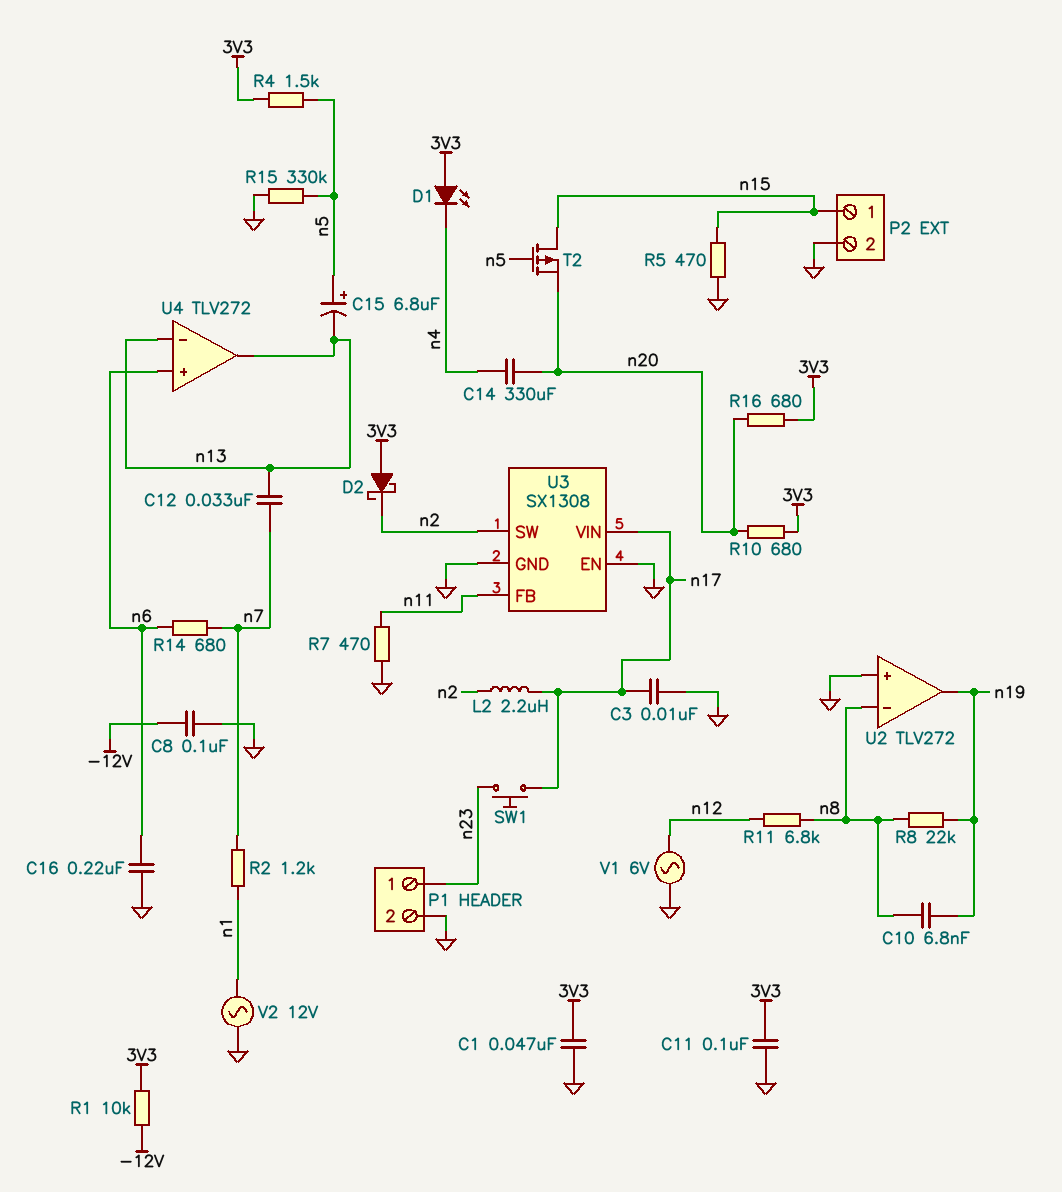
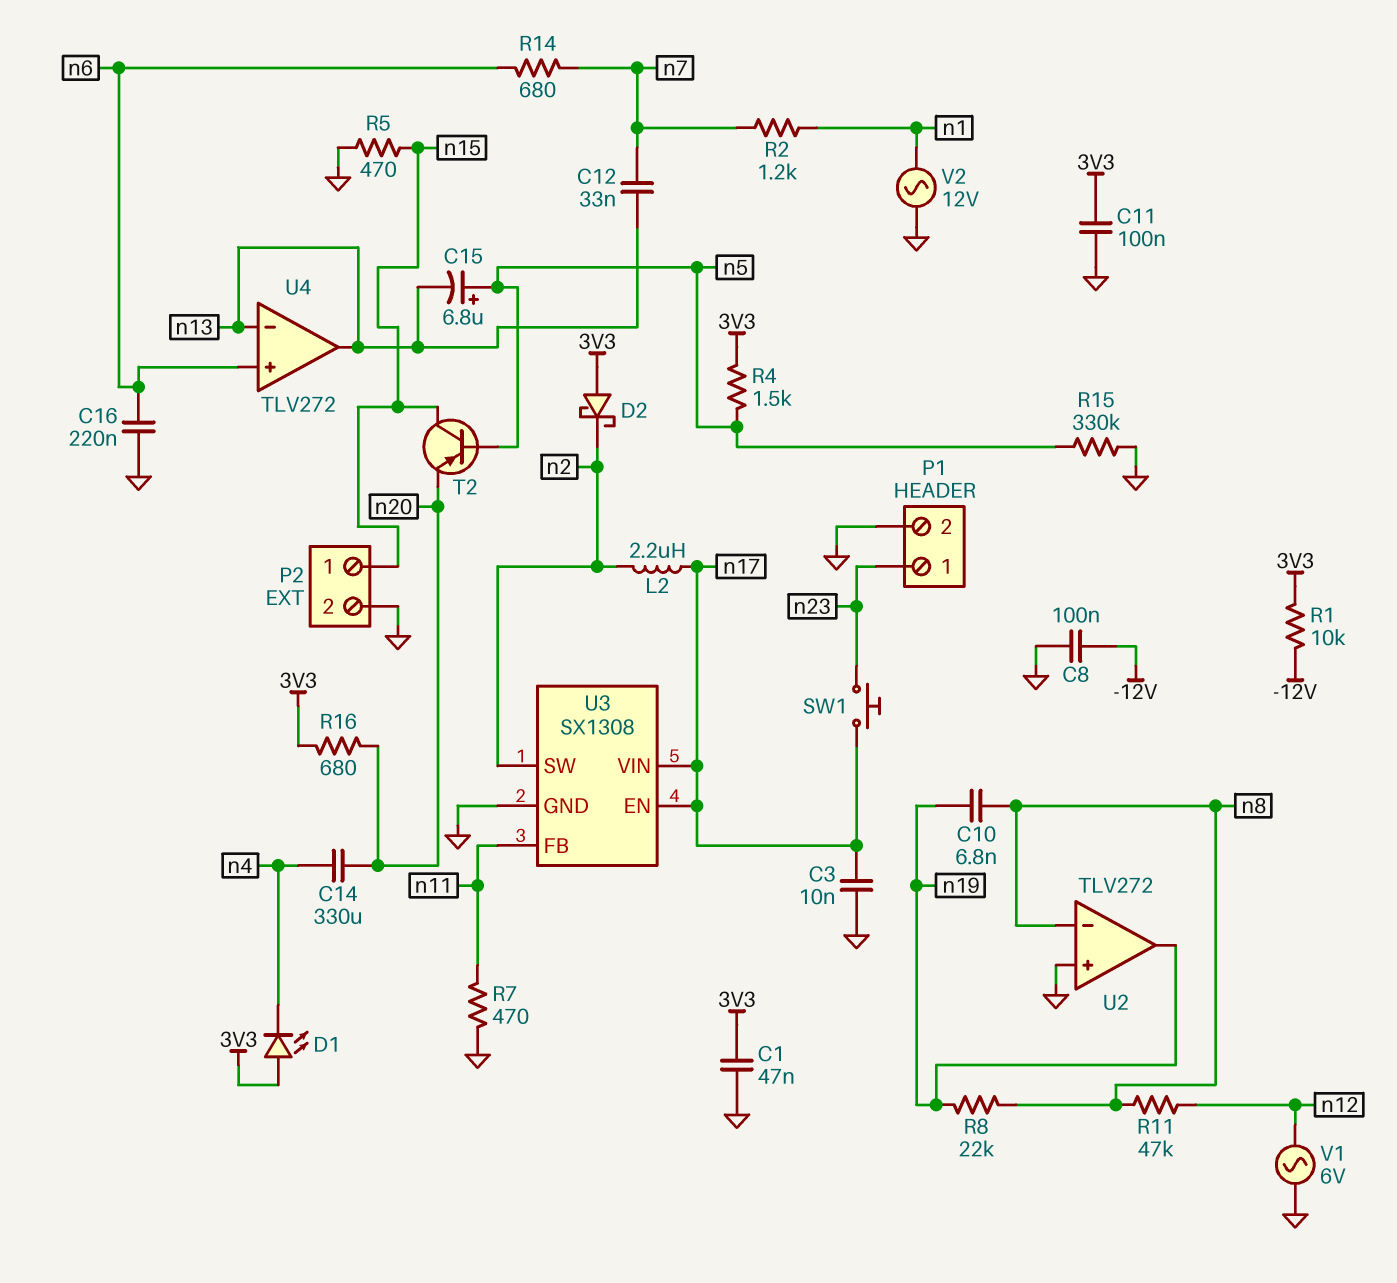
R10: 680 (3V3, n20) -> none
R11: 6.8k (n8, n12) -> 47k (n8, n12)
T2: PMOS (G n5, D n15, S n20) -> PNP (B n5, C n15, E n20)
U3 pin EN: GND -> n17

